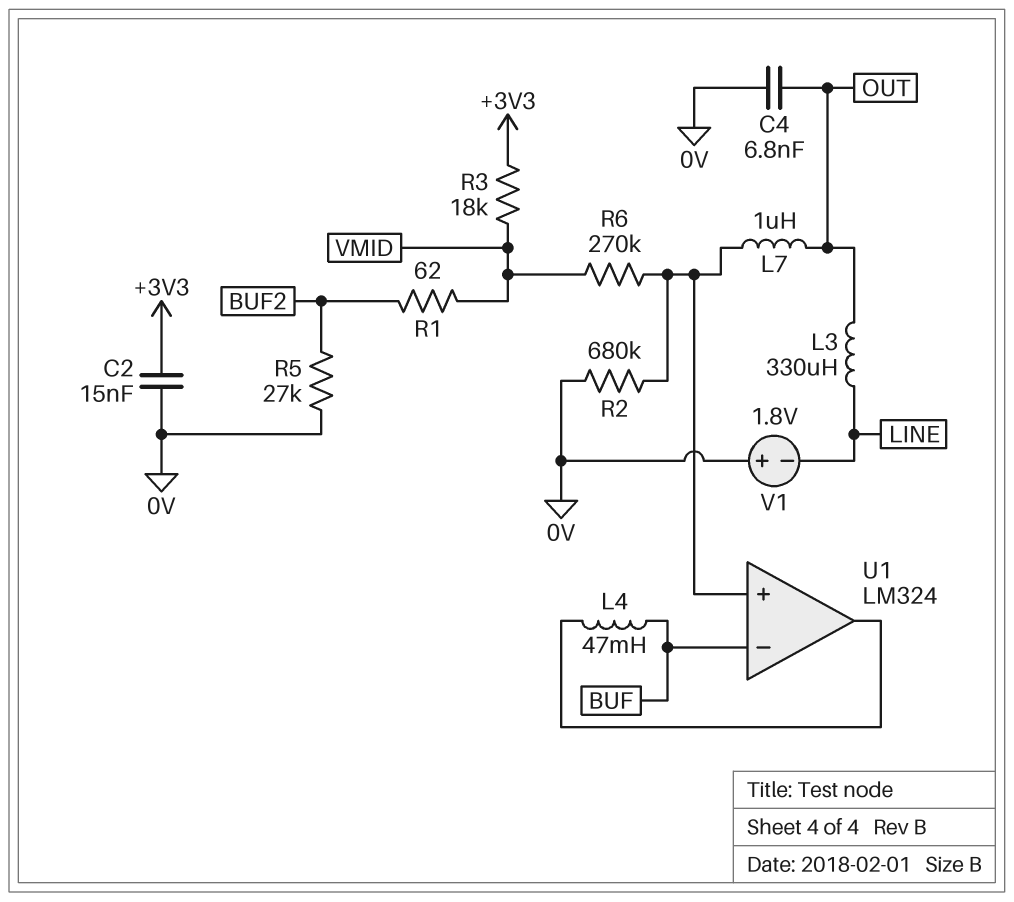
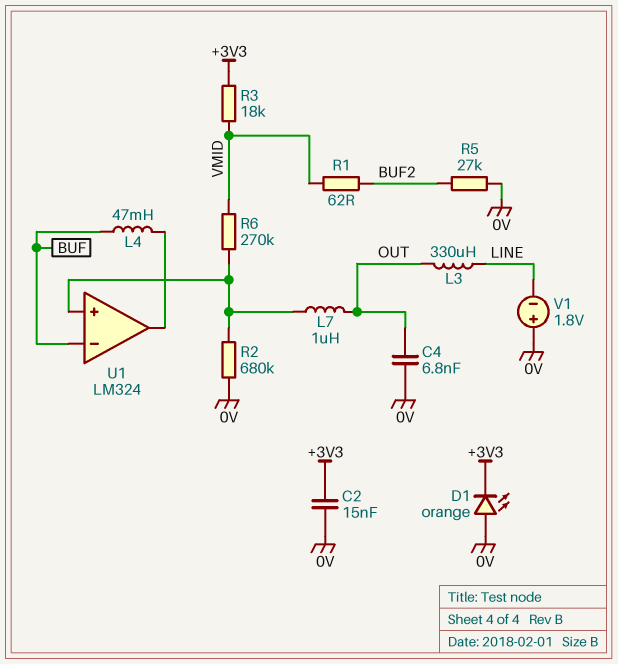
D1: none -> LED orange (A 0V, K +3V3)

